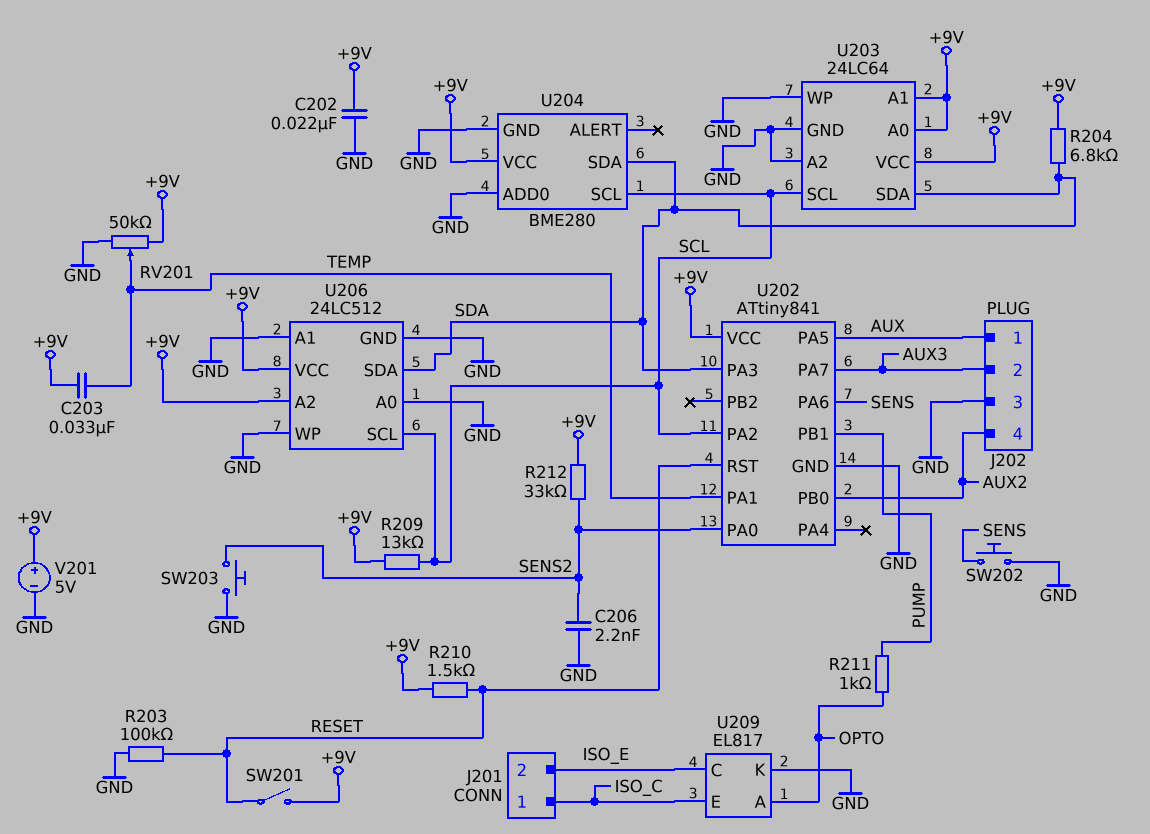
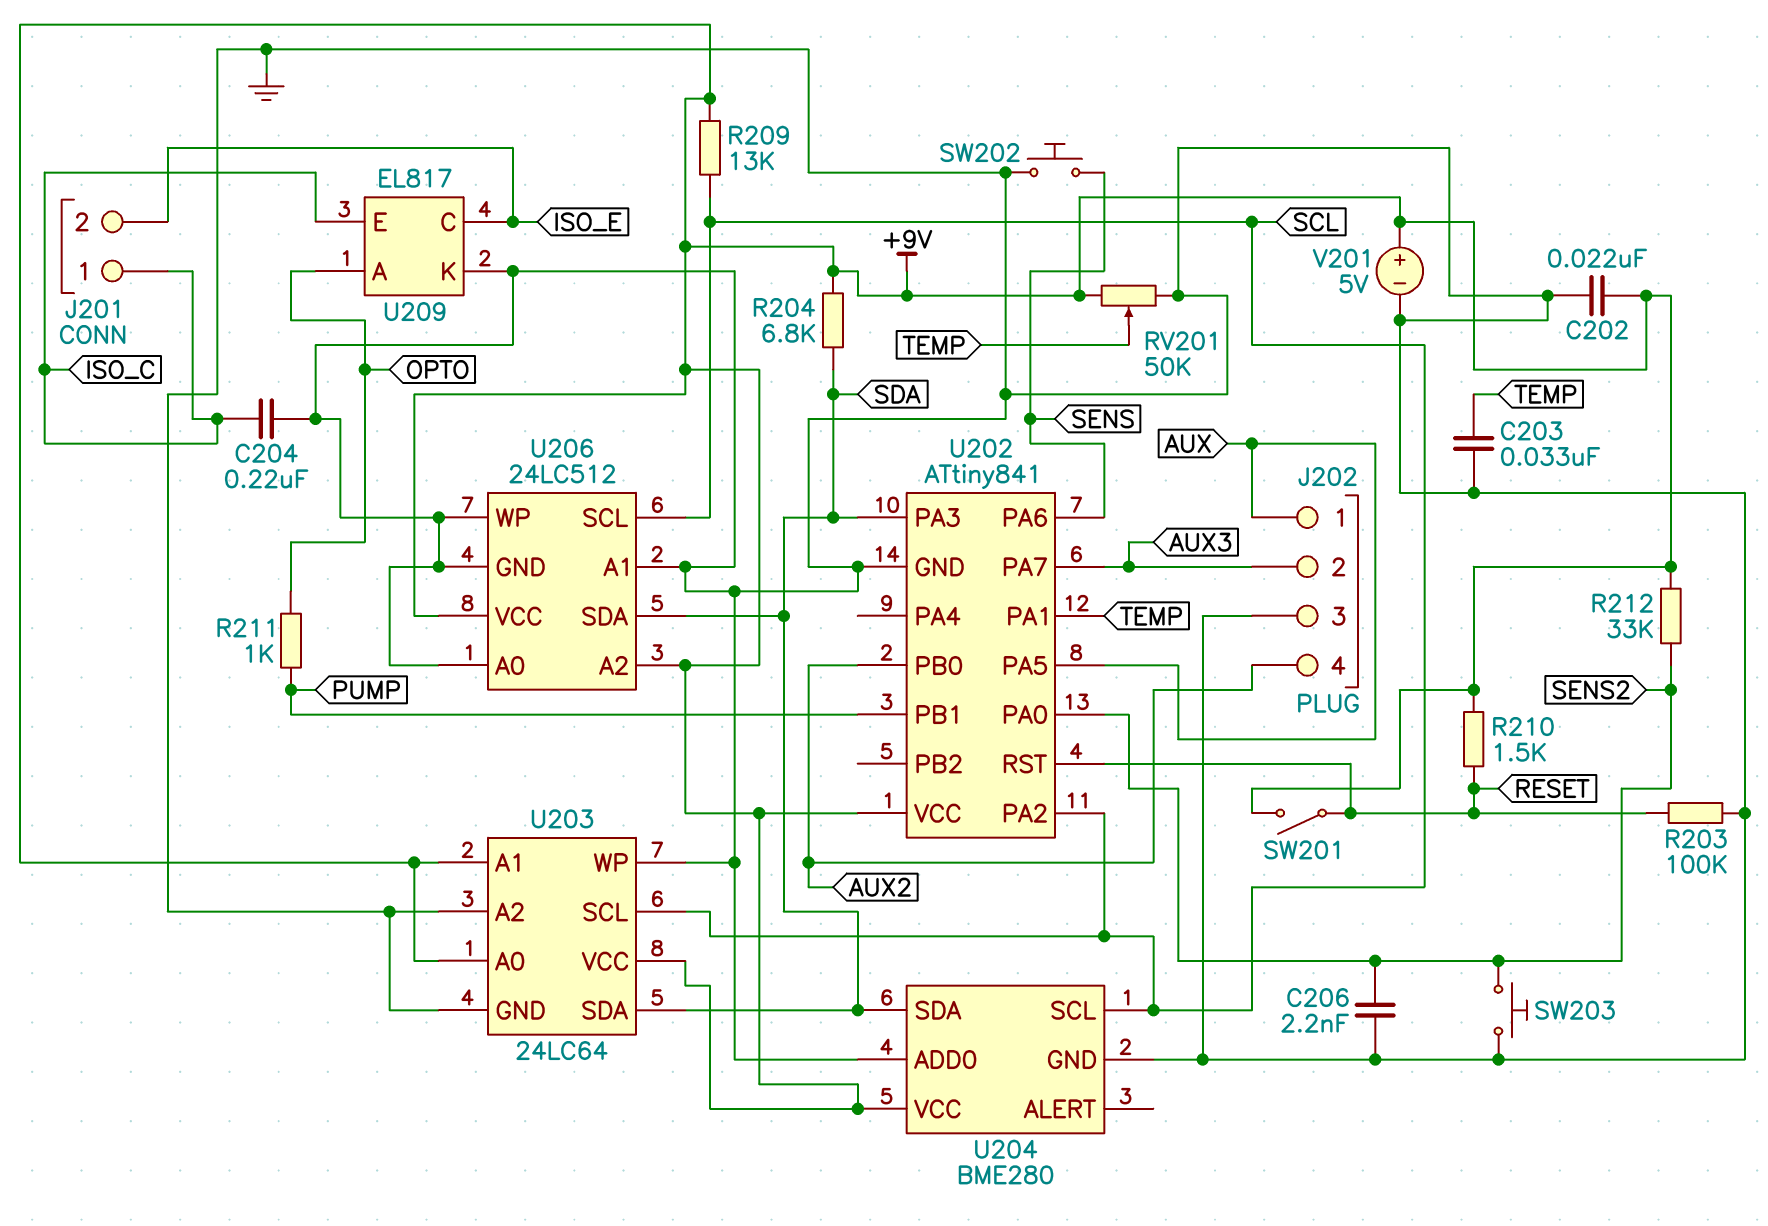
C203: 33nF (+9V, TEMP) -> 33nF (GND, TEMP)
C204: none -> 220nF (GND, ISO_C)

